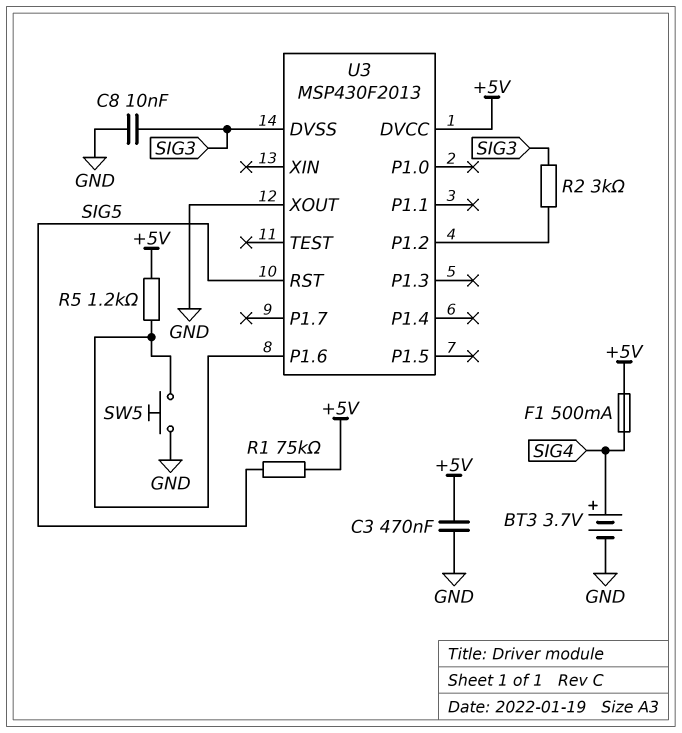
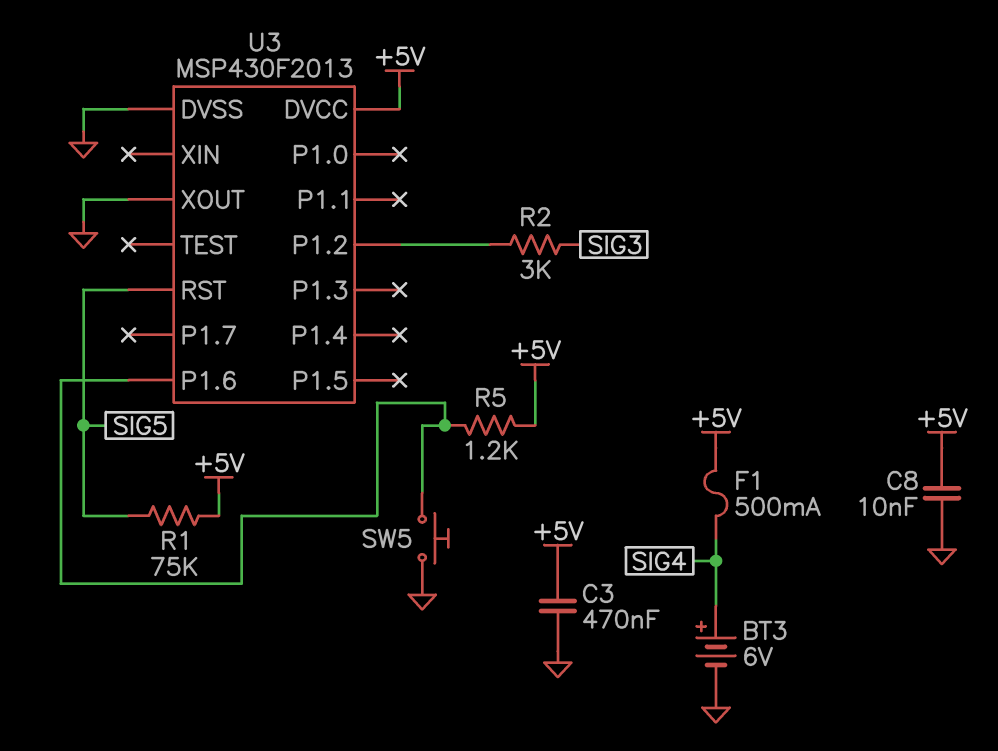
BT3: 3.7V (plus SIG4, minus GND) -> 6V (plus SIG4, minus GND)
C8: 10nF (GND, SIG3) -> 10nF (+5V, GND)
U3 pin DVSS: SIG3 -> GND

